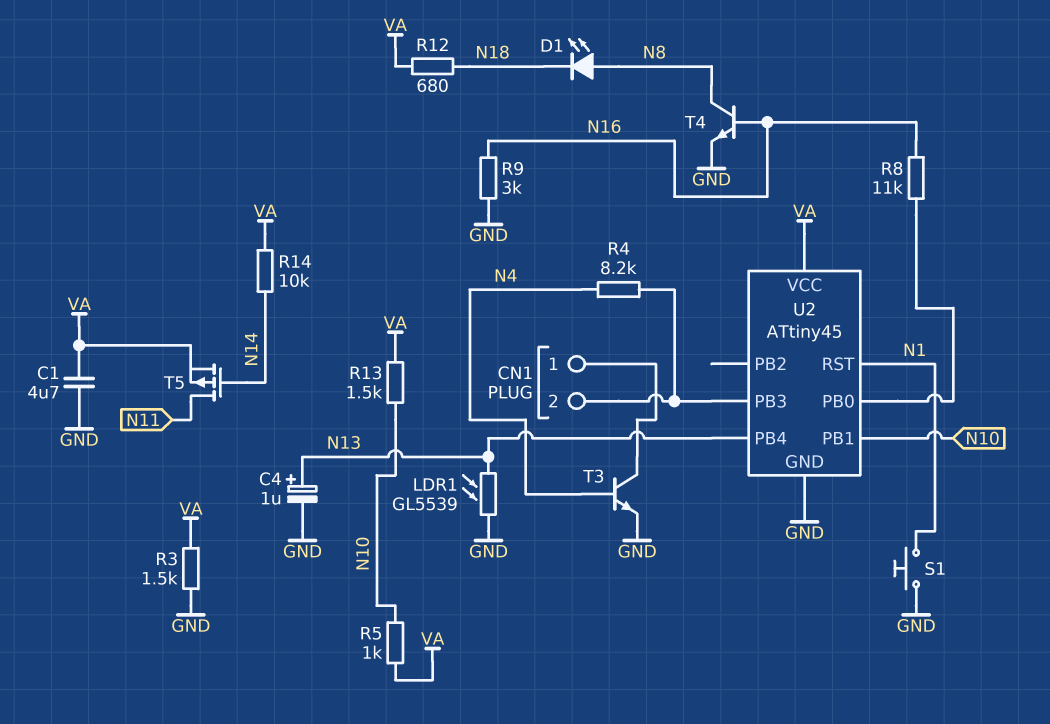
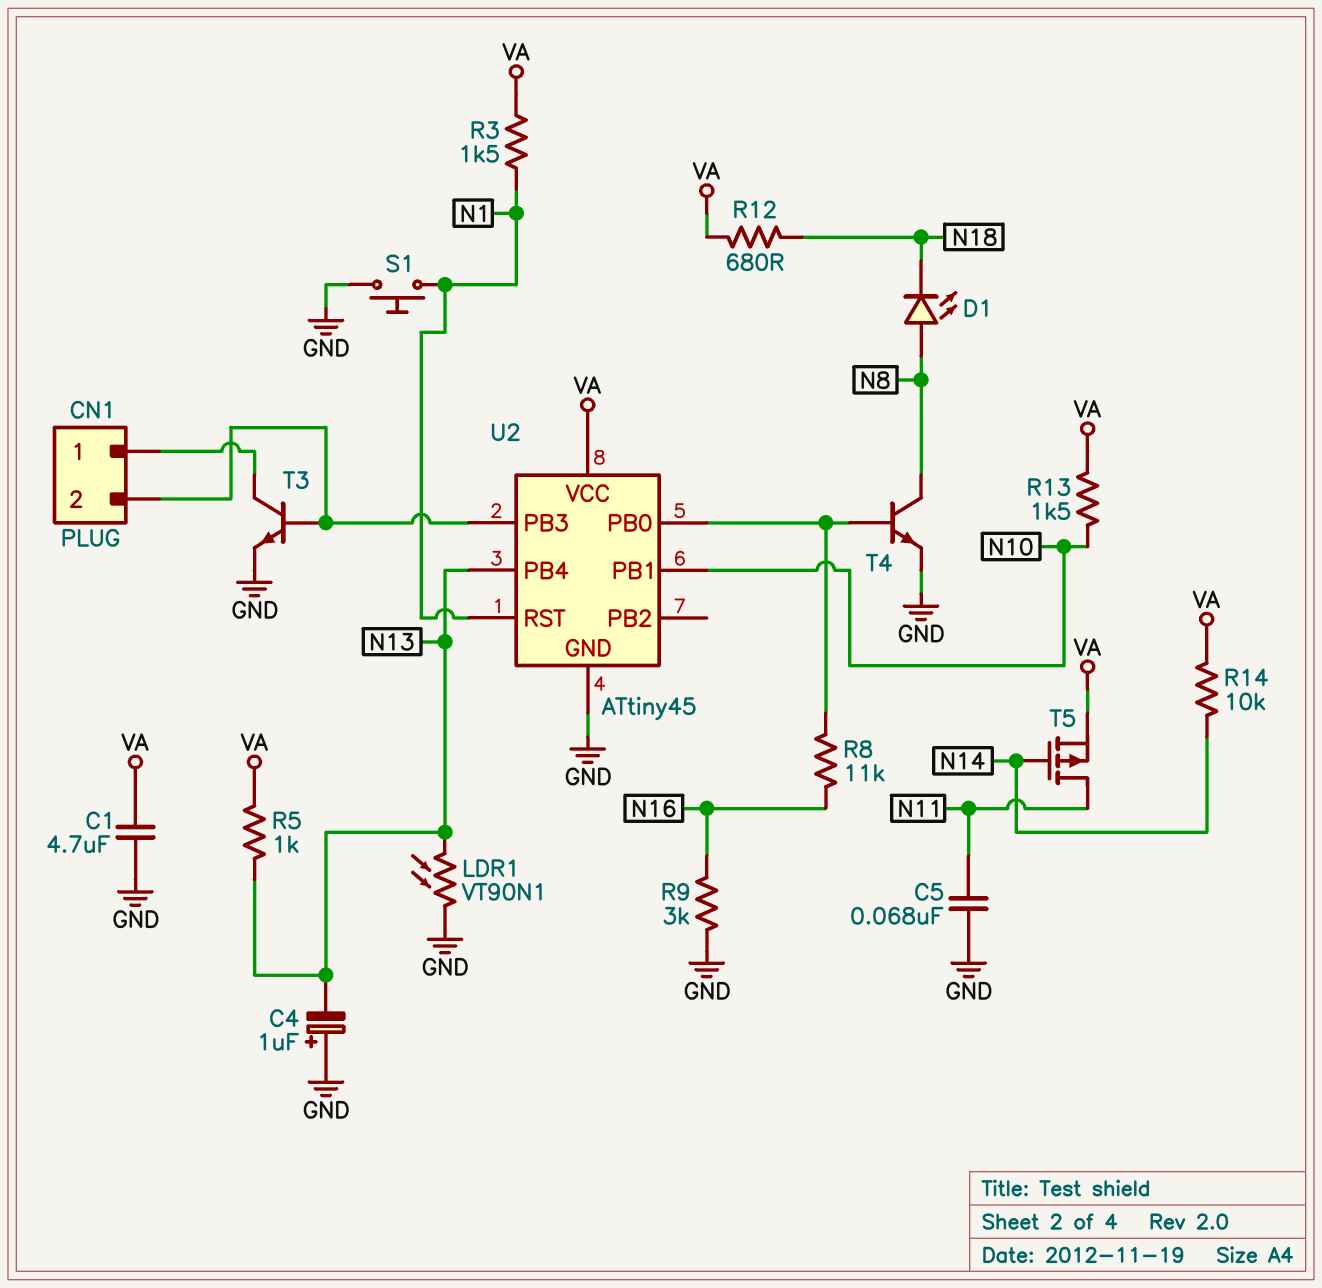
C4: 1uF (plus N13, minus GND) -> 1uF (plus GND, minus N13)
C5: none -> 68nF (GND, N11)
LDR1: GL5539 (GND, N13) -> VT90N1 (GND, N13)
R3: 1.5k (GND, VA) -> 1.5k (N1, VA)
R4: 8.2k (CN1/2, N4) -> none
R5: 1k (N10, VA) -> 1k (N13, VA)
T3: NPN (B N4, C CN1/1, E GND) -> NPN (B CN1/2, C CN1/1, E GND)
T4: NPN (B N16, C N8, E GND) -> NPN (B U2/PB0, C N8, E GND)

